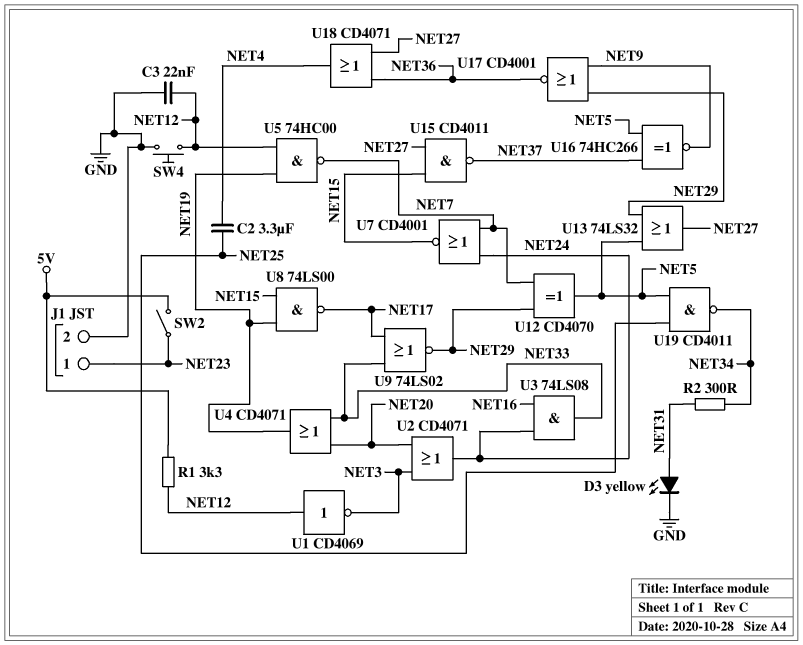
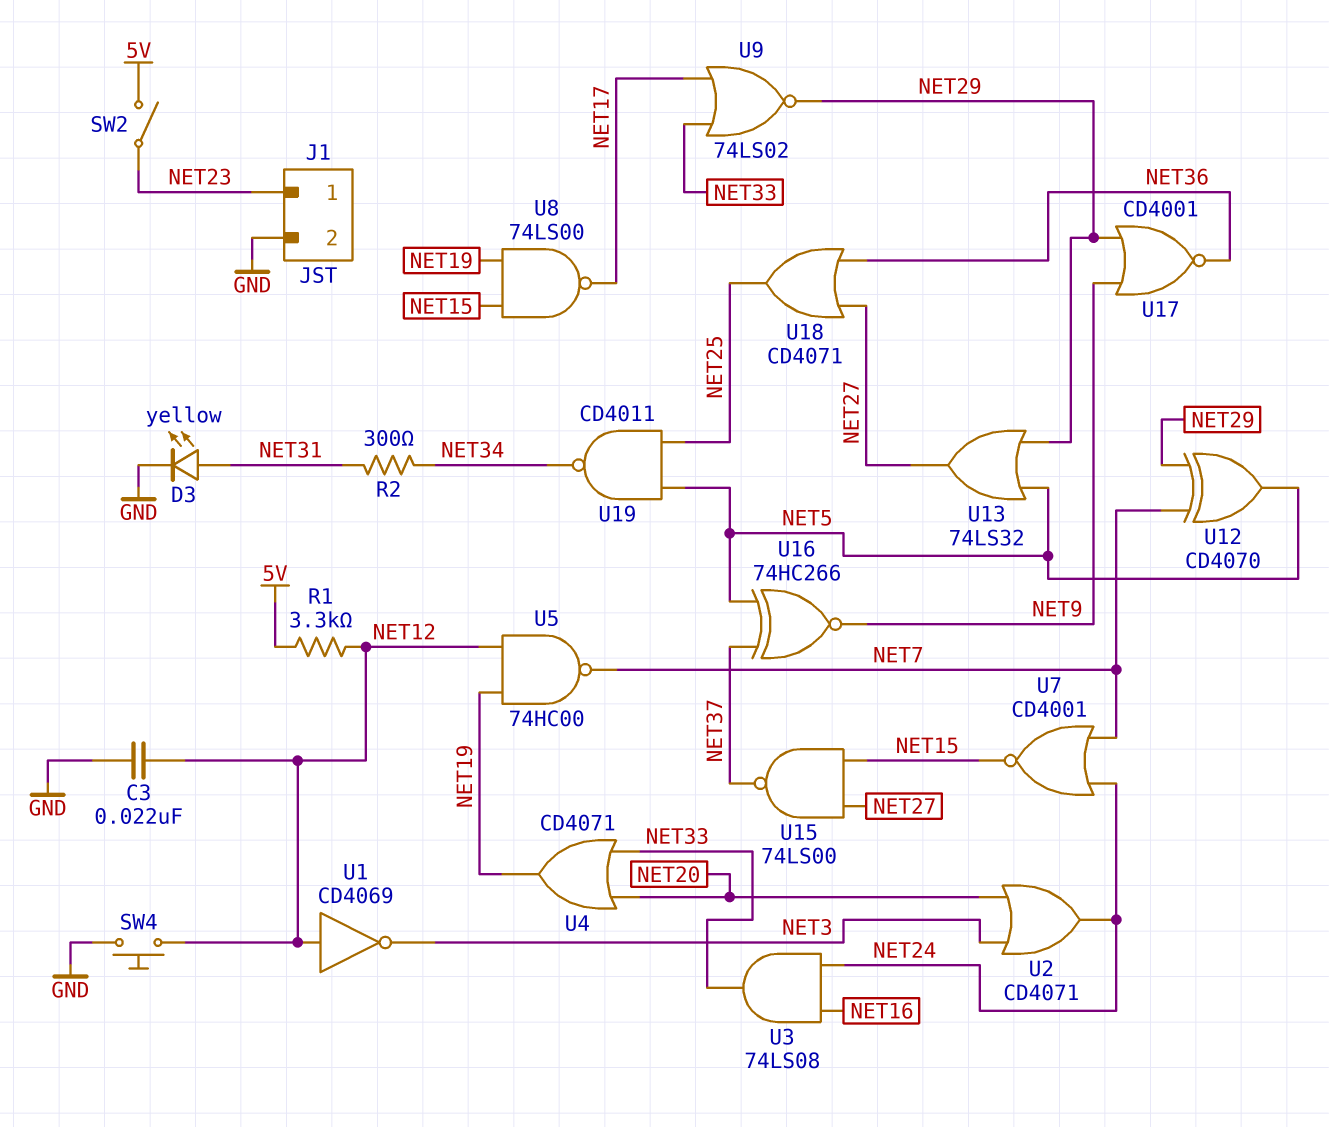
C2: 3.3uF (NET4, NET25) -> none
U15: NAND CD4011 (in NET15, in NET27, out NET37) -> NAND 74LS00 (in NET15, in NET27, out NET37)
U18: OR CD4071 (in NET27, in NET36, out NET4) -> OR CD4071 (in NET27, in NET36, out NET25)

